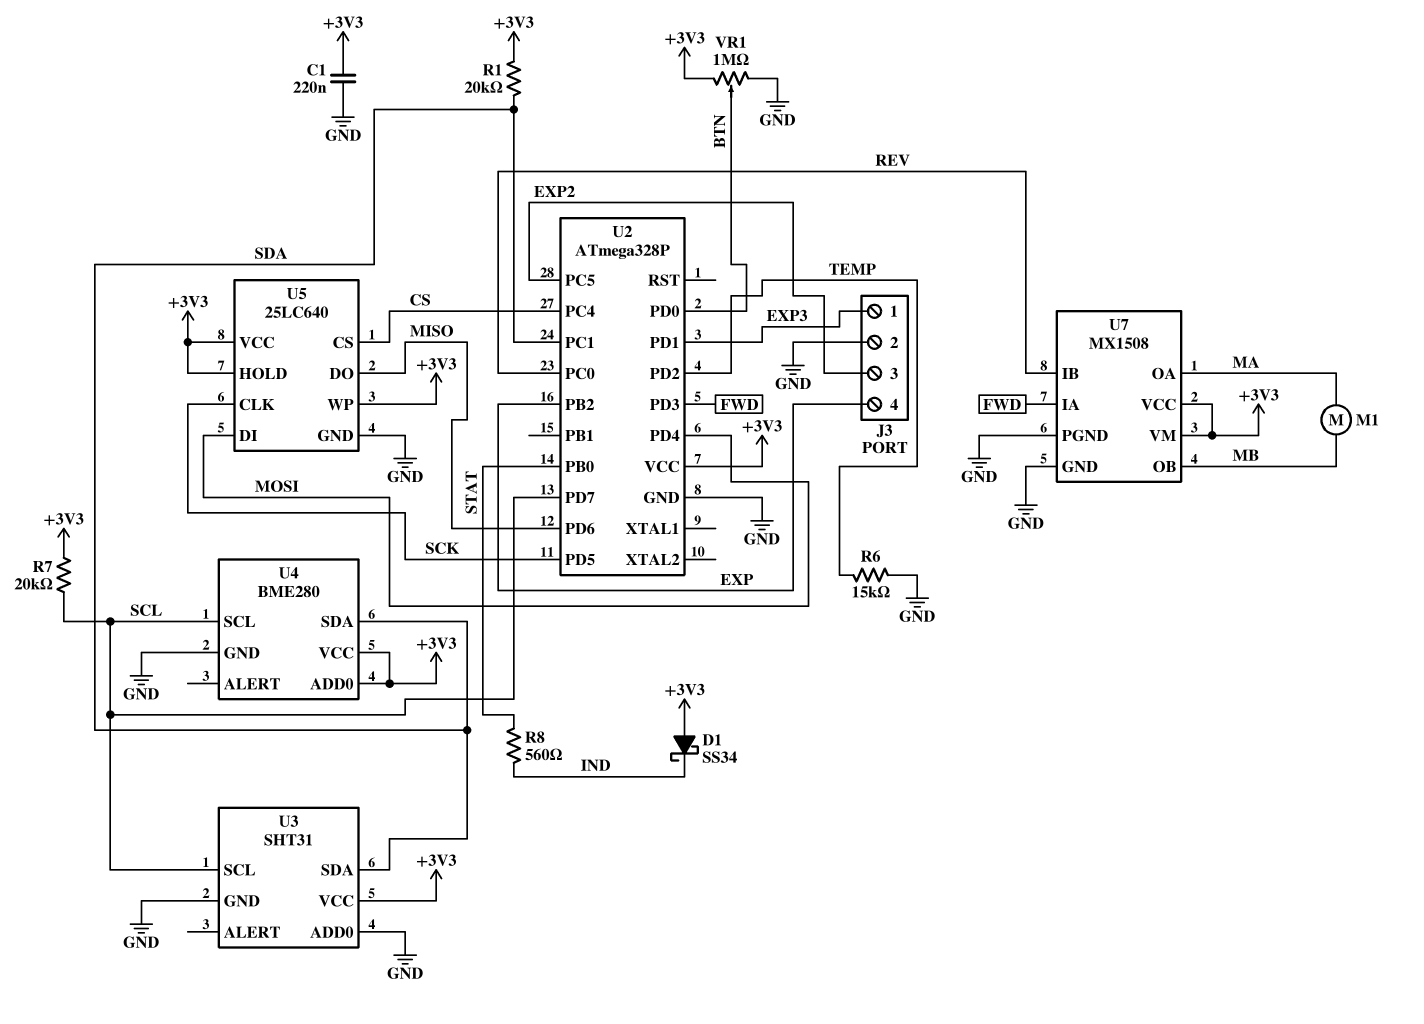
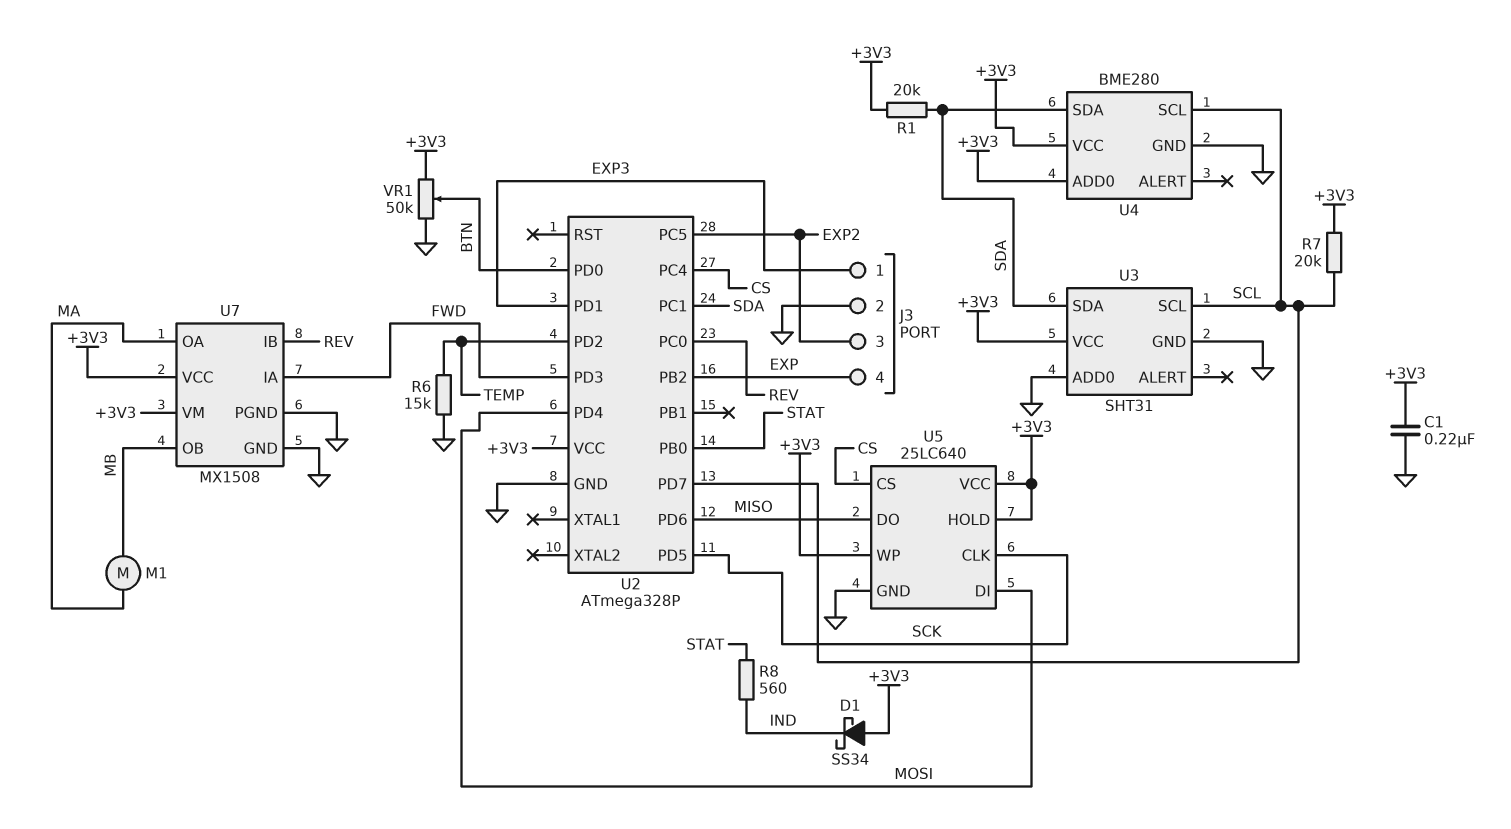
VR1: 1M (+3V3, GND, wiper BTN) -> 50k (+3V3, GND, wiper BTN)

